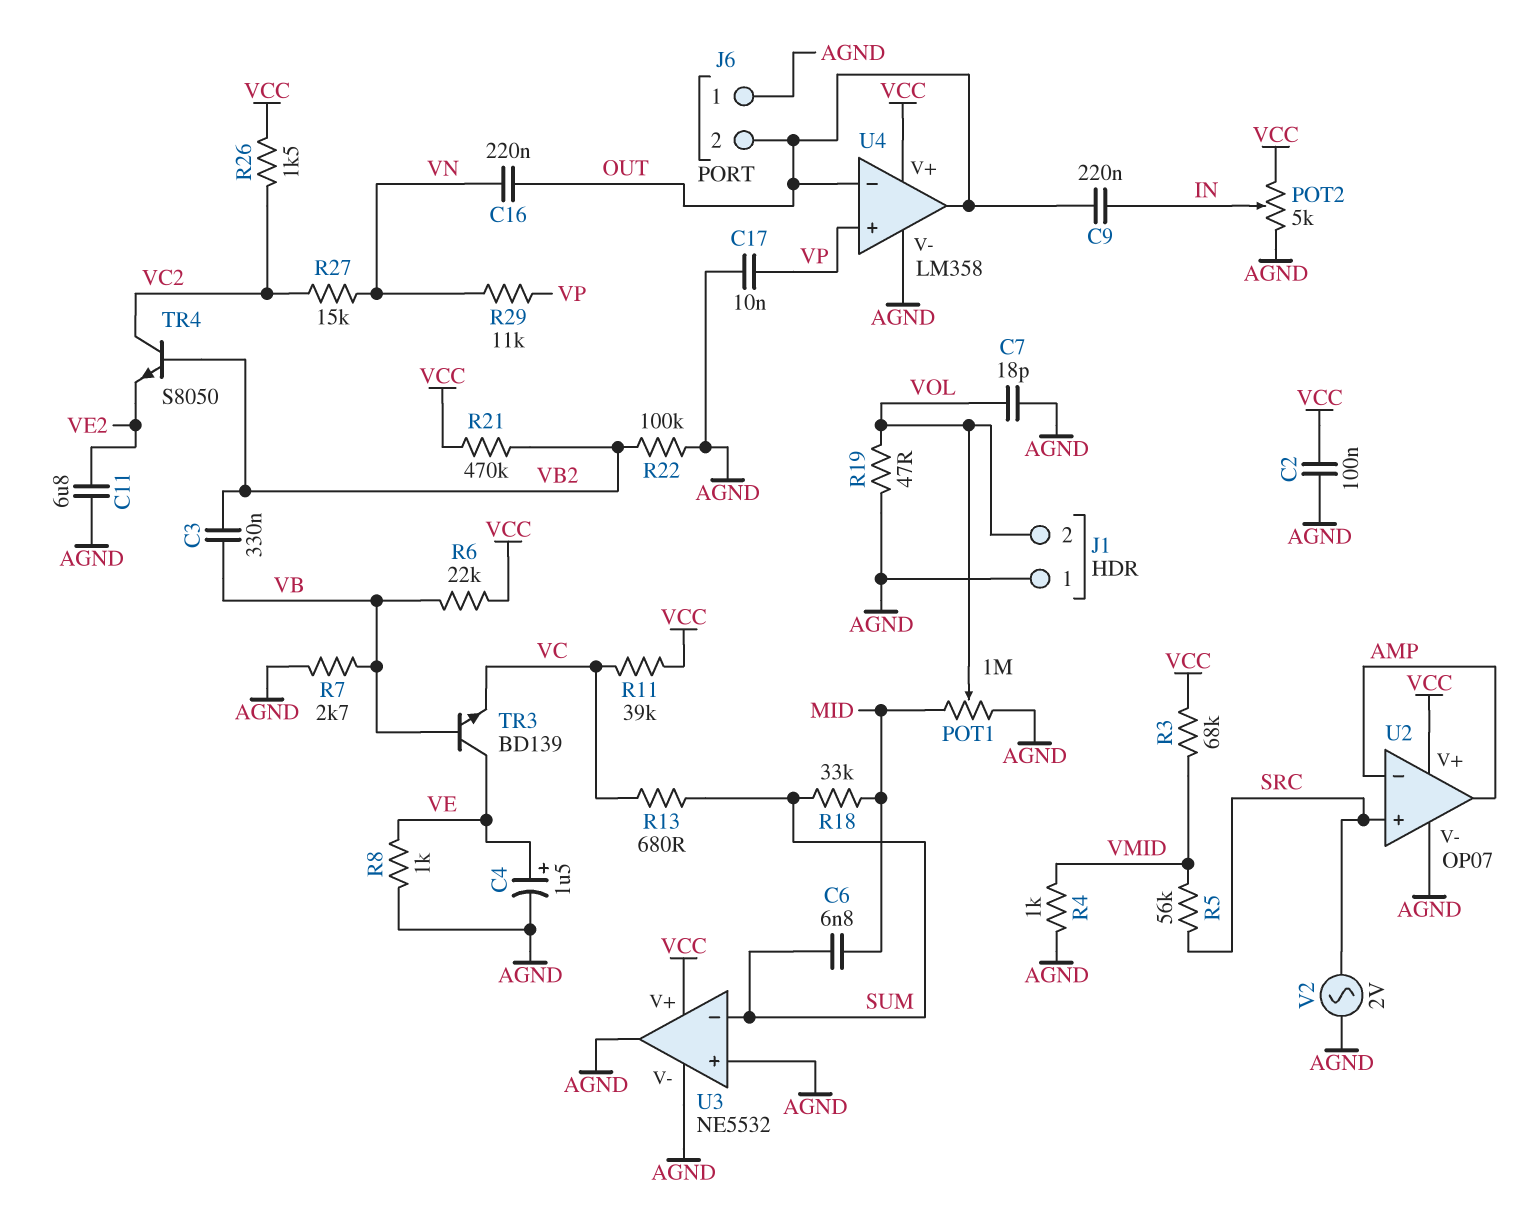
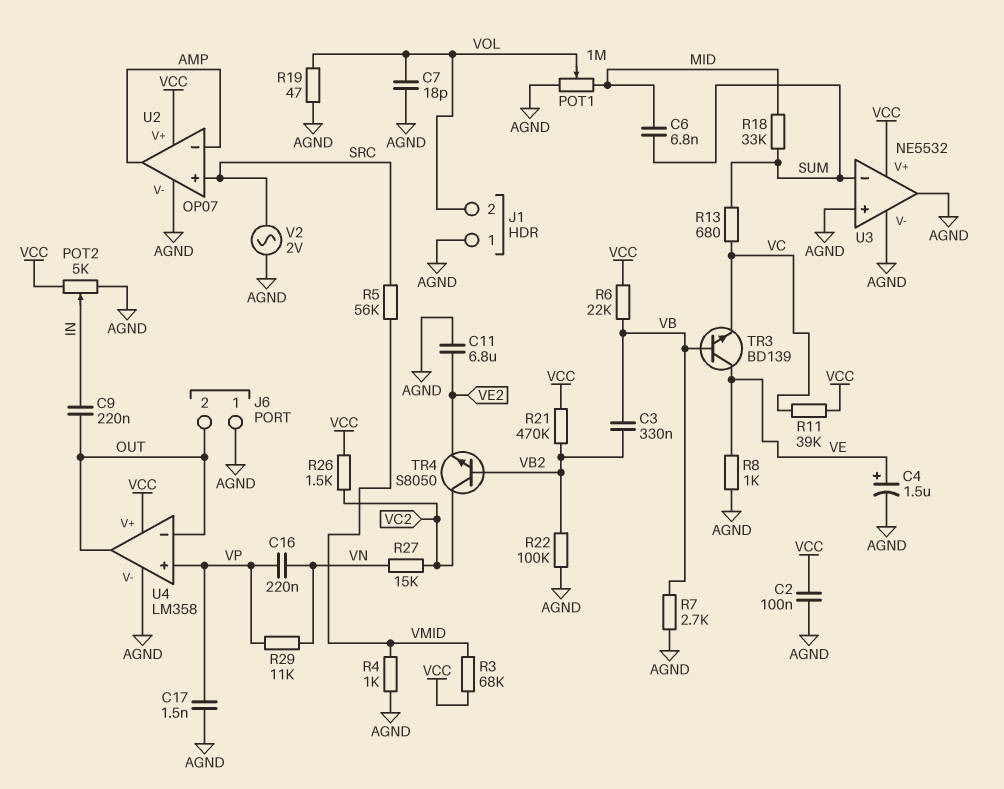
C16: 220nF (OUT, VN) -> 220nF (VN, VP)
C17: 10nF (AGND, VP) -> 1.5nF (AGND, VP)

